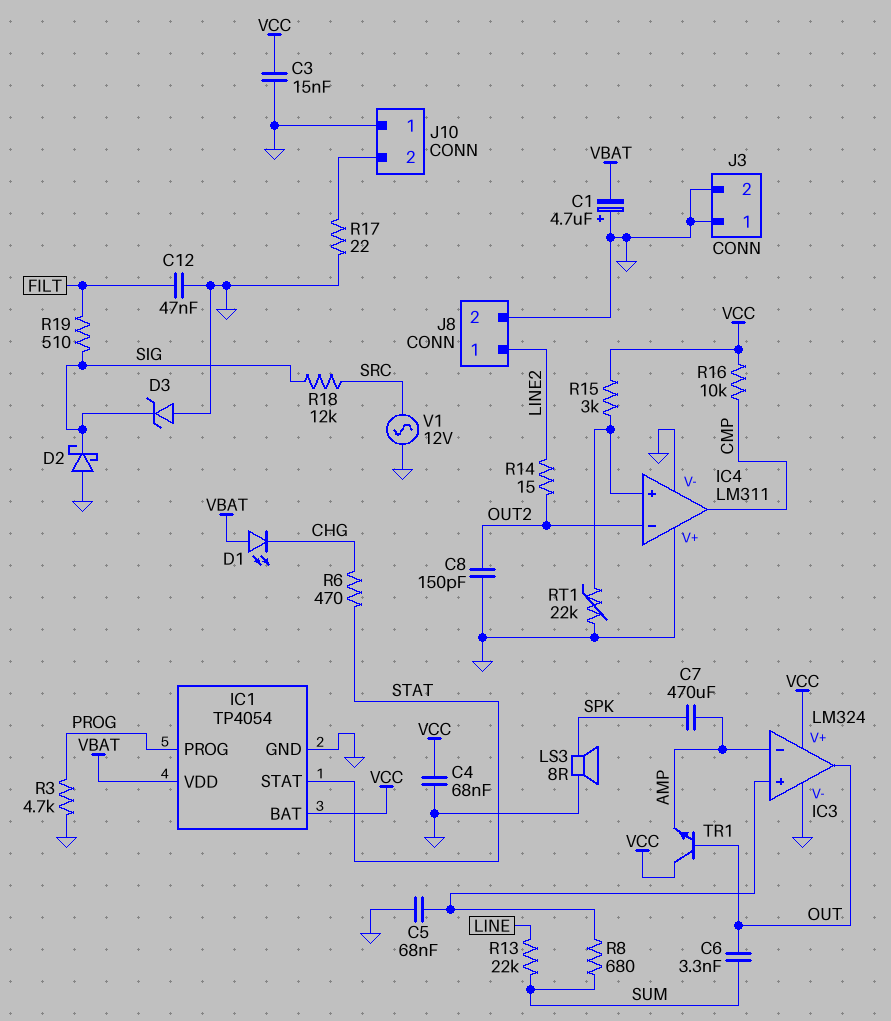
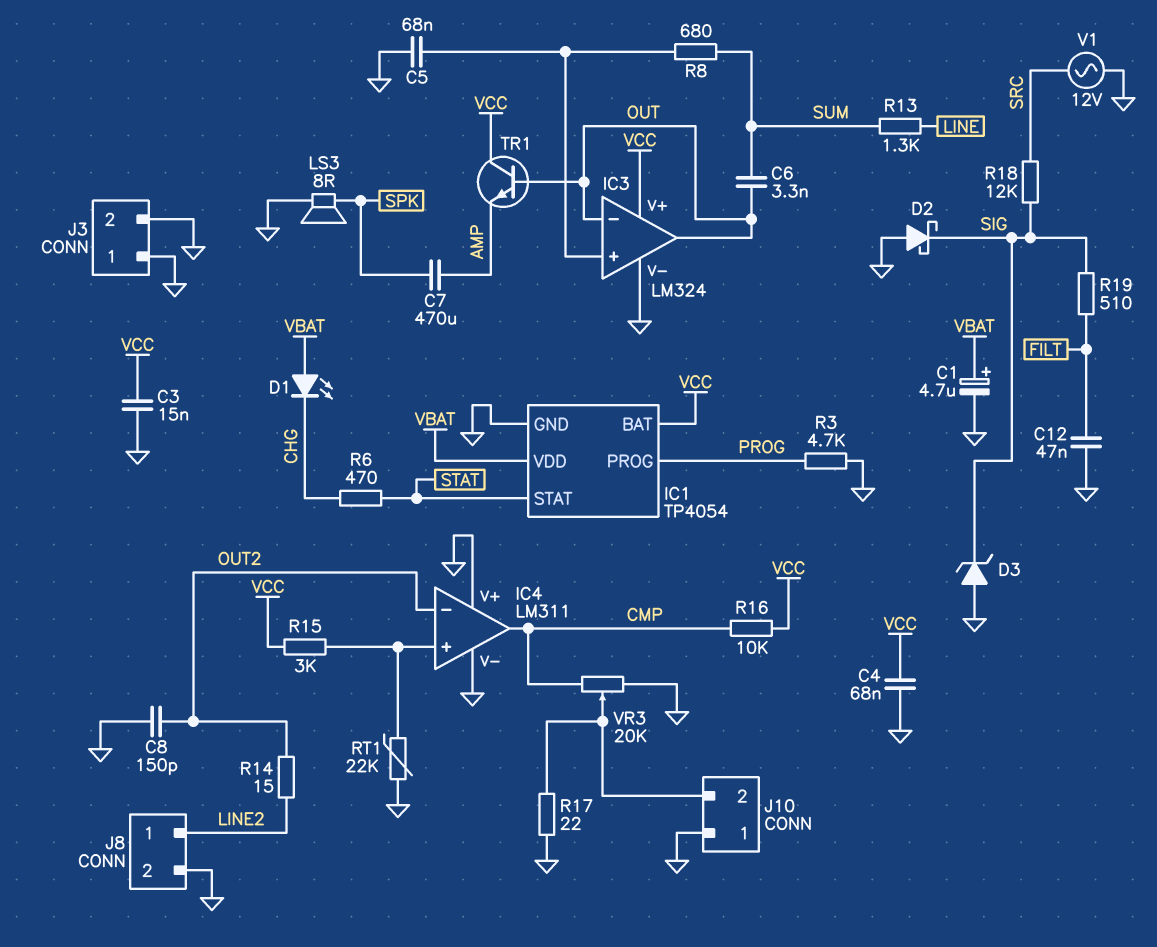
C1: 4.7uF (plus GND, minus VBAT) -> 4.7uF (plus VBAT, minus GND)
IC3 pin in-: AMP -> OUT
R13: 22k (LINE, SUM) -> 1.3k (LINE, SUM)
VR3: none -> 20k (CMP, GND, wiper J10/2)

